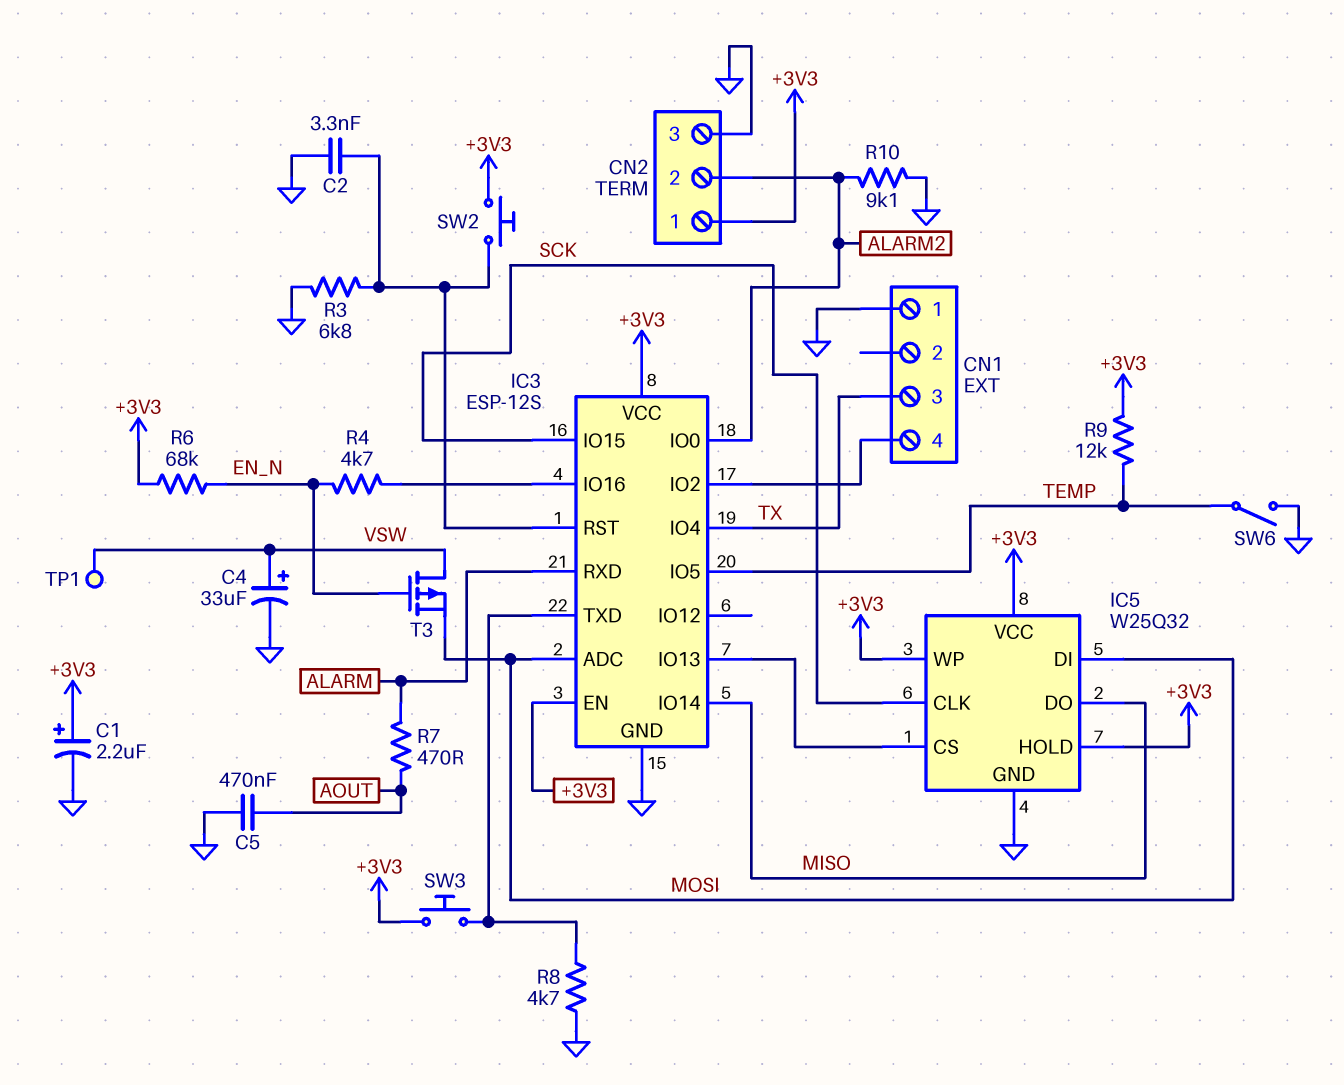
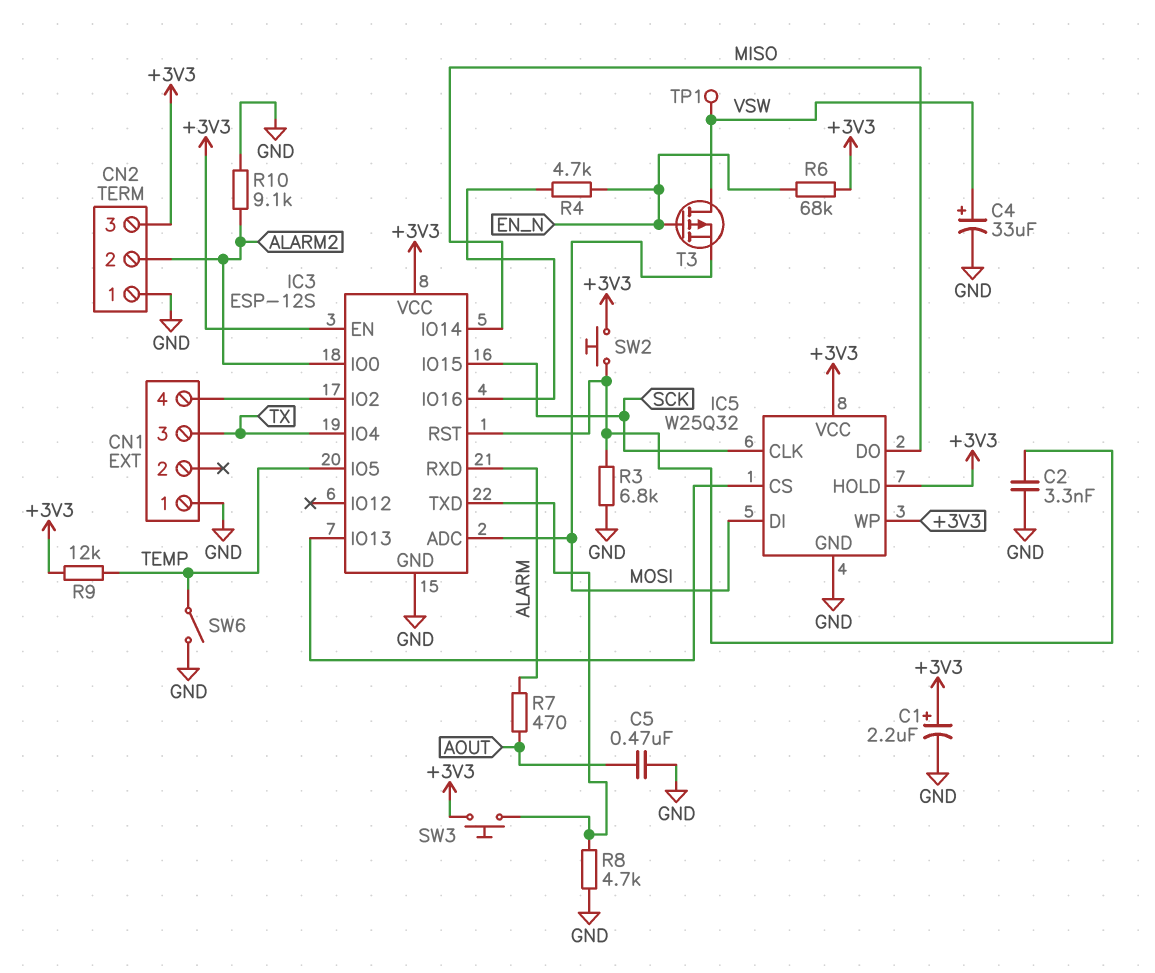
CN2 pin 1: +3V3 -> GND
CN2 pin 3: GND -> +3V3

